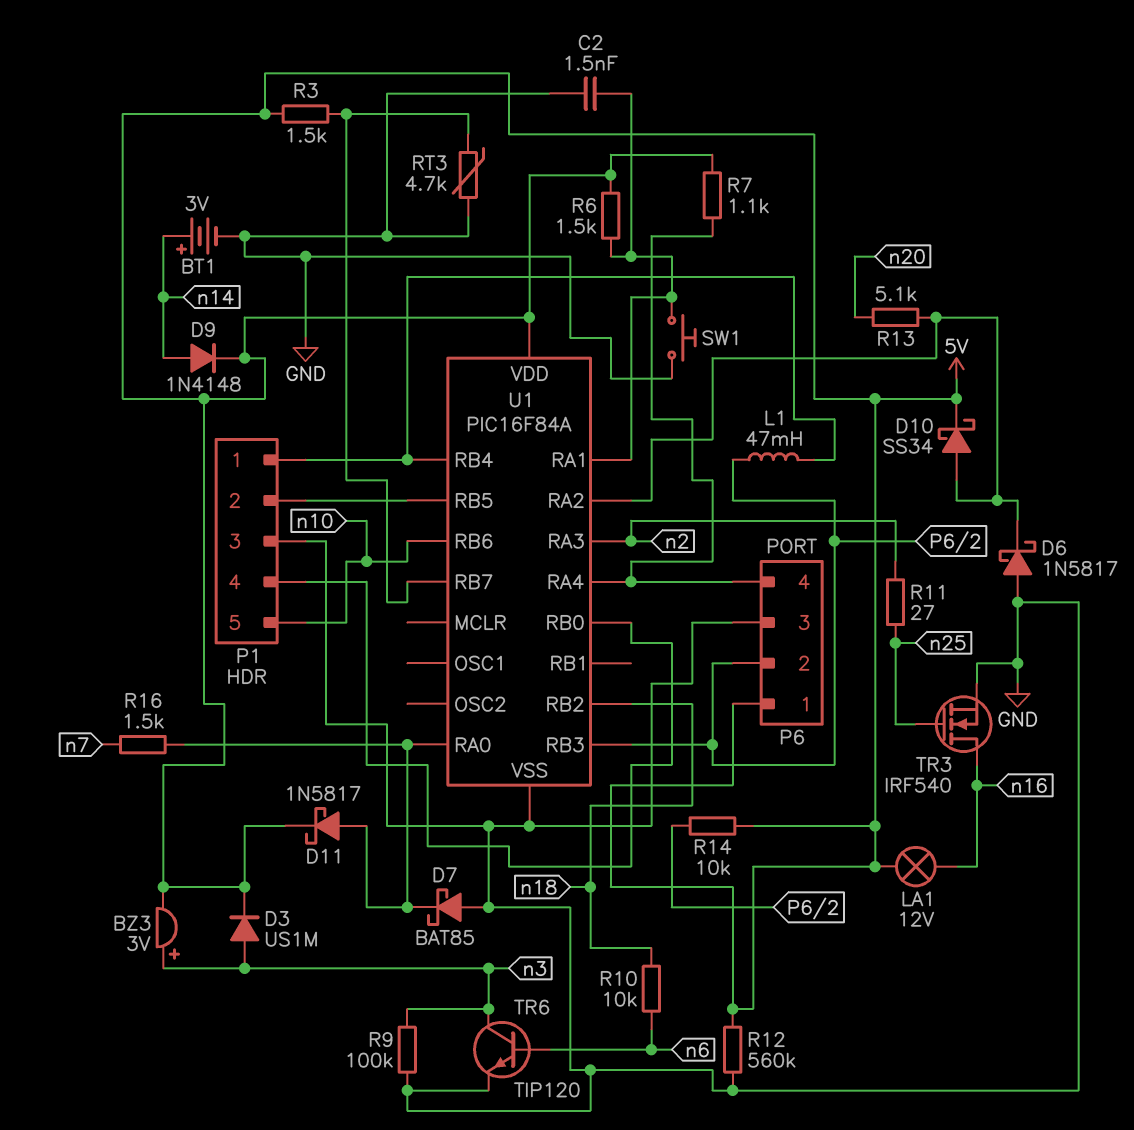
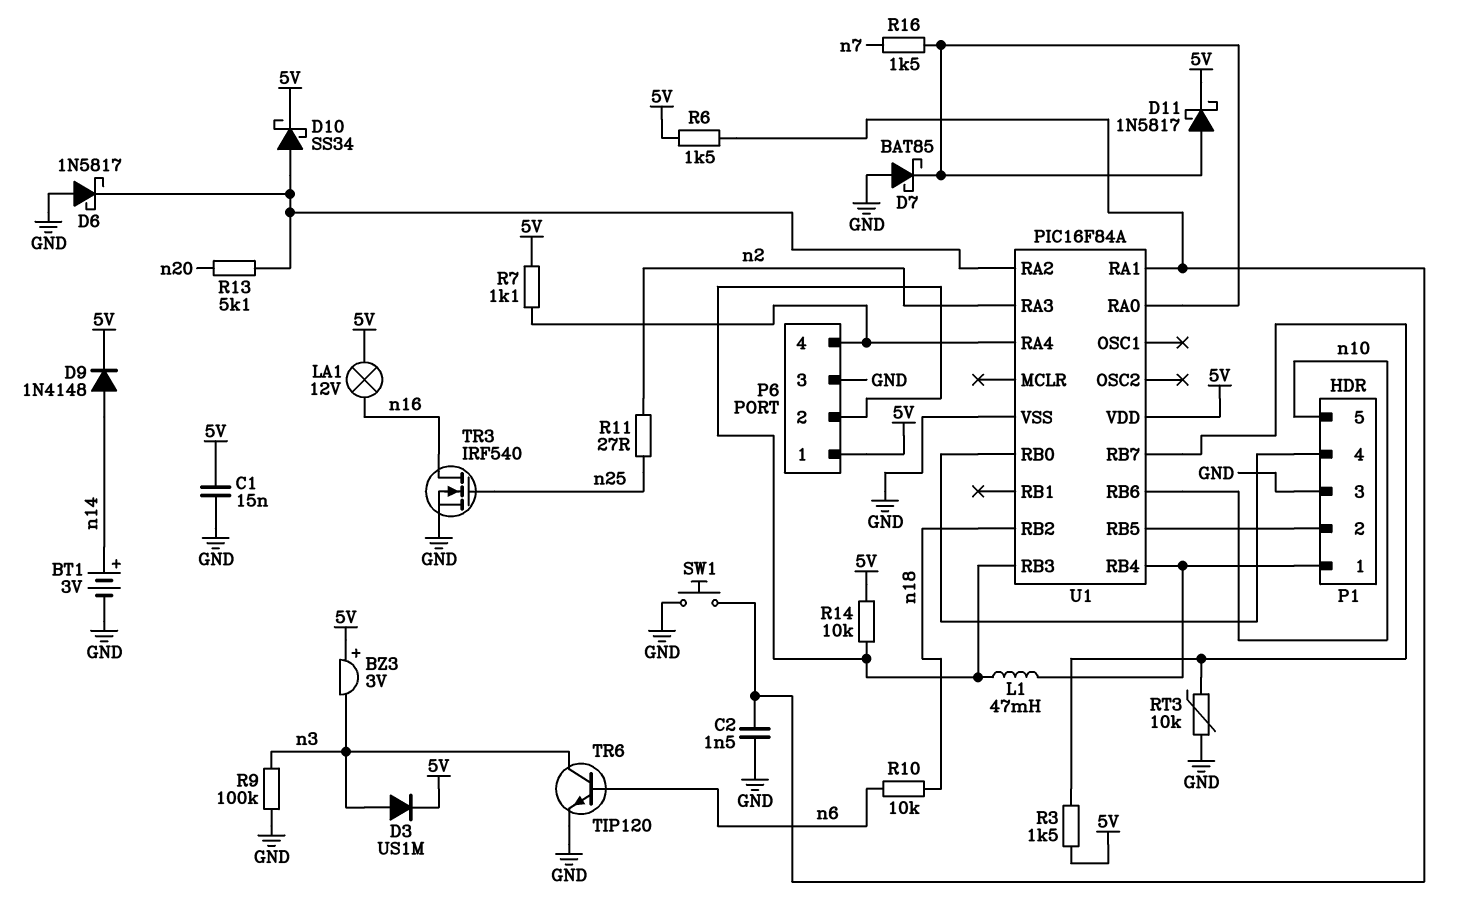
BZ3: buzzer 3V (plus n3, minus 5V) -> buzzer 3V (plus 5V, minus n3)
C1: none -> 15nF (5V, GND)
R12: 560k (5V, GND) -> none
RT3: 4.7k (GND, U1/RB7) -> 10k (GND, U1/RB7)

